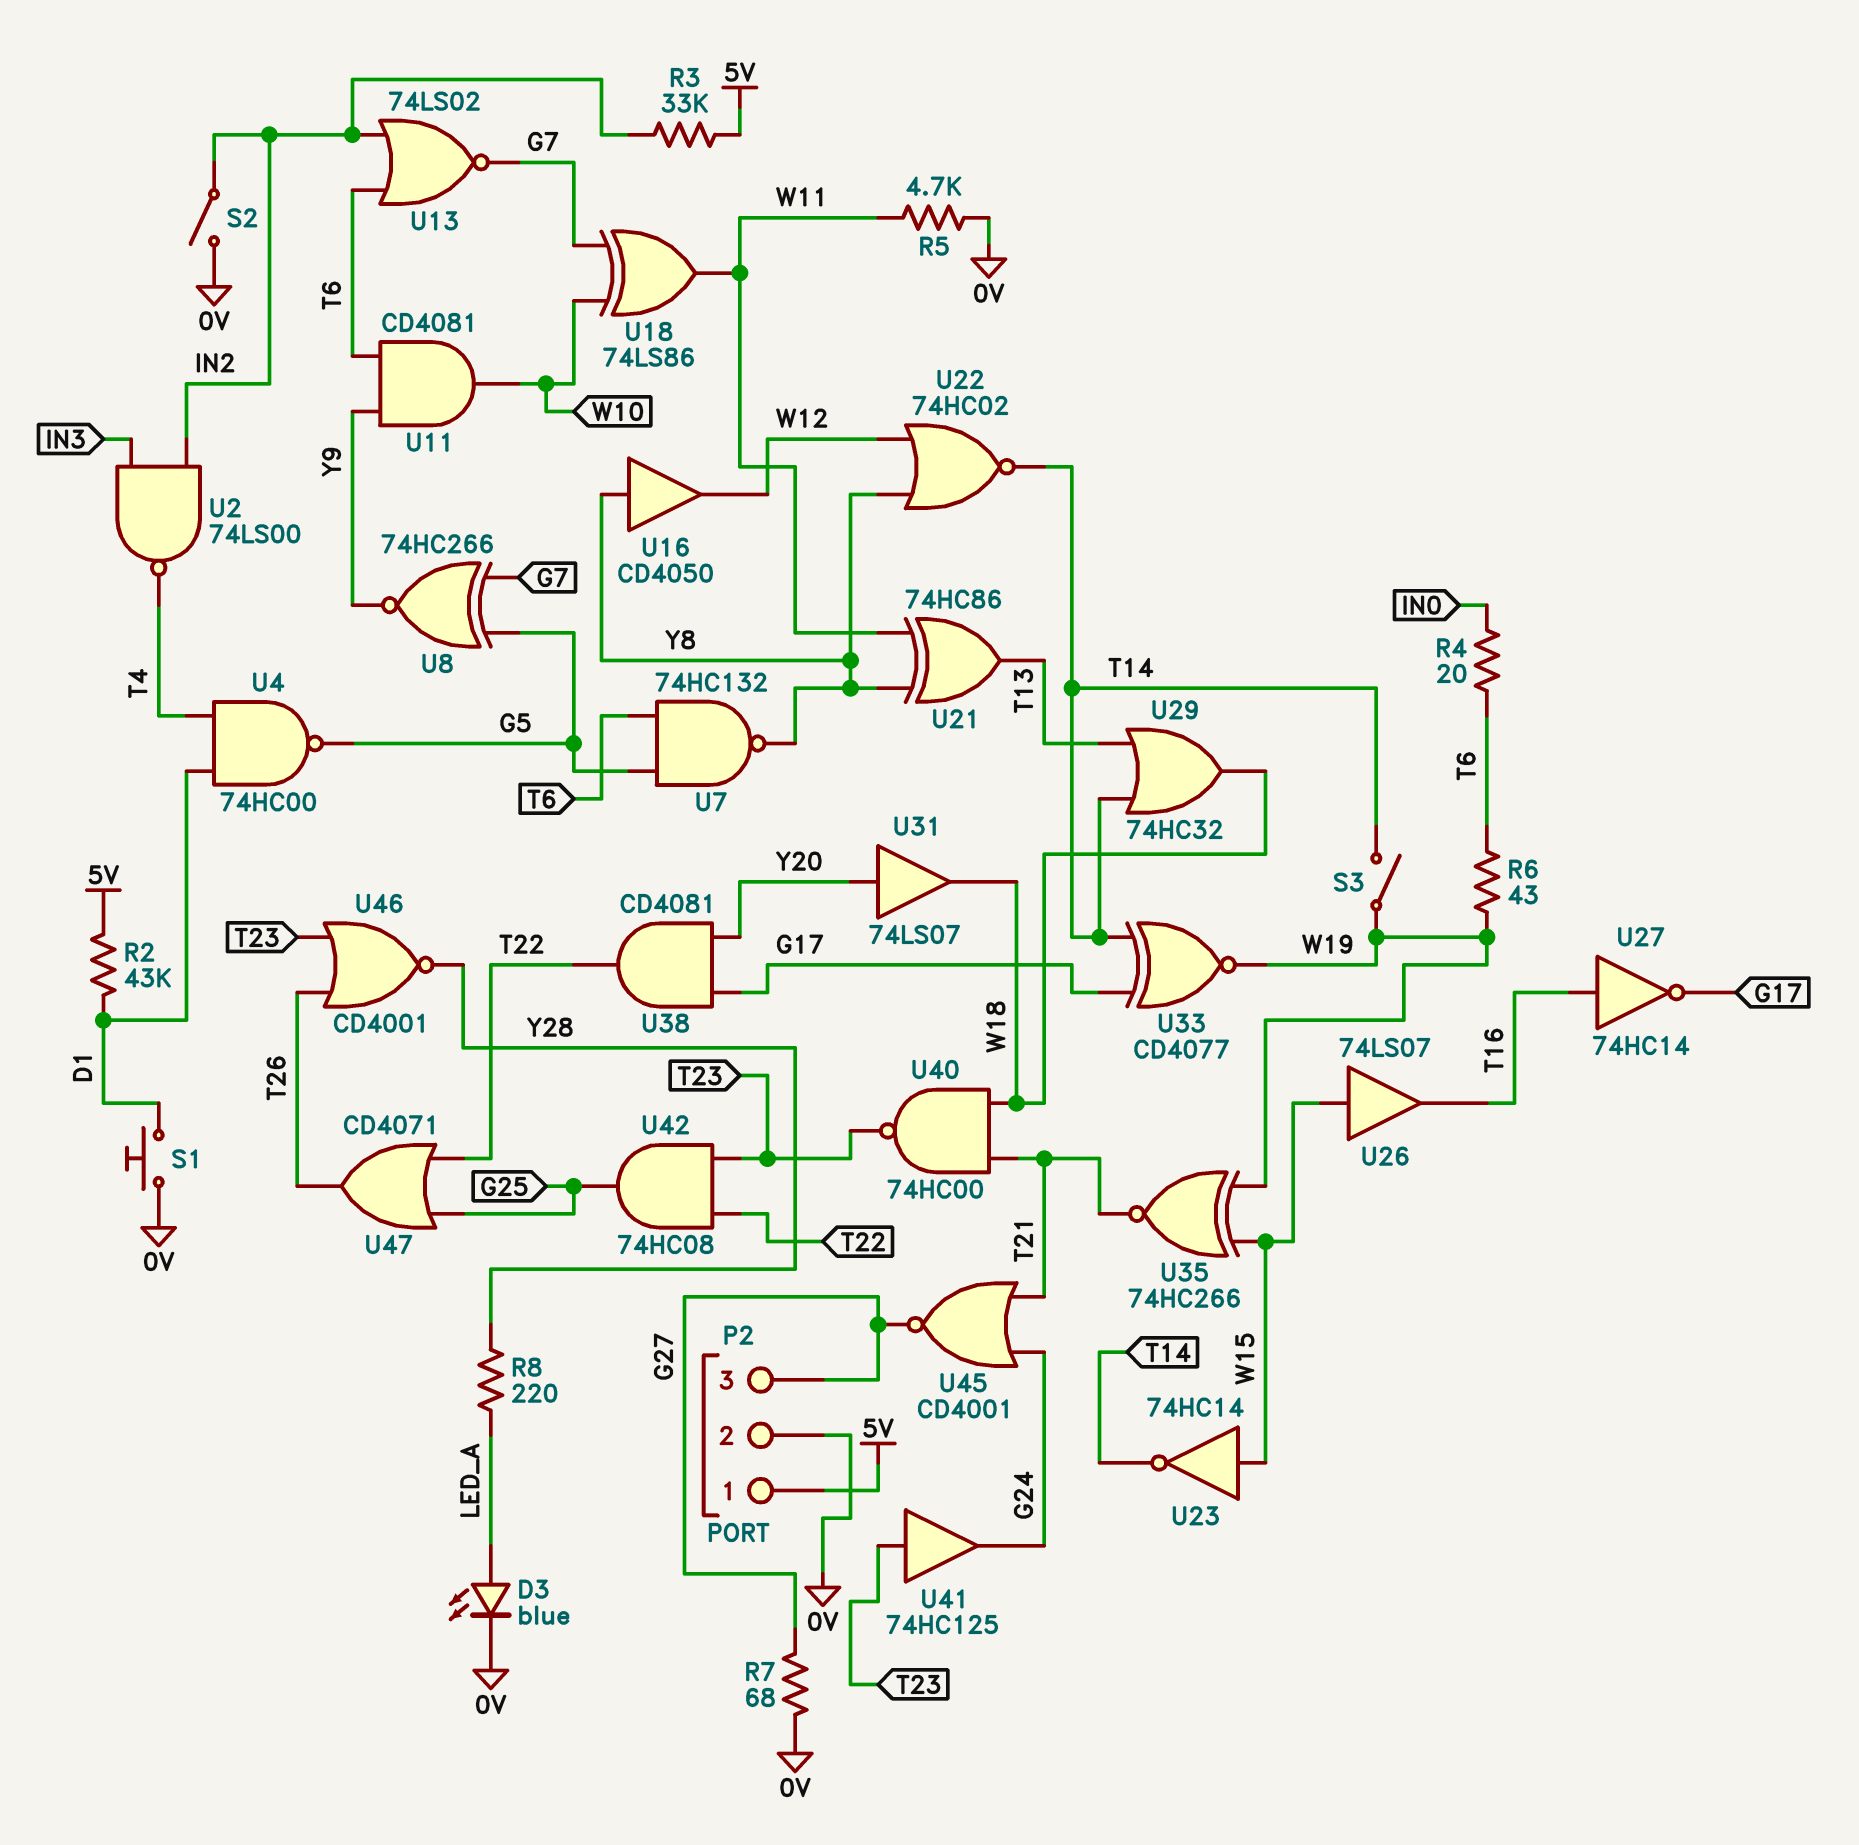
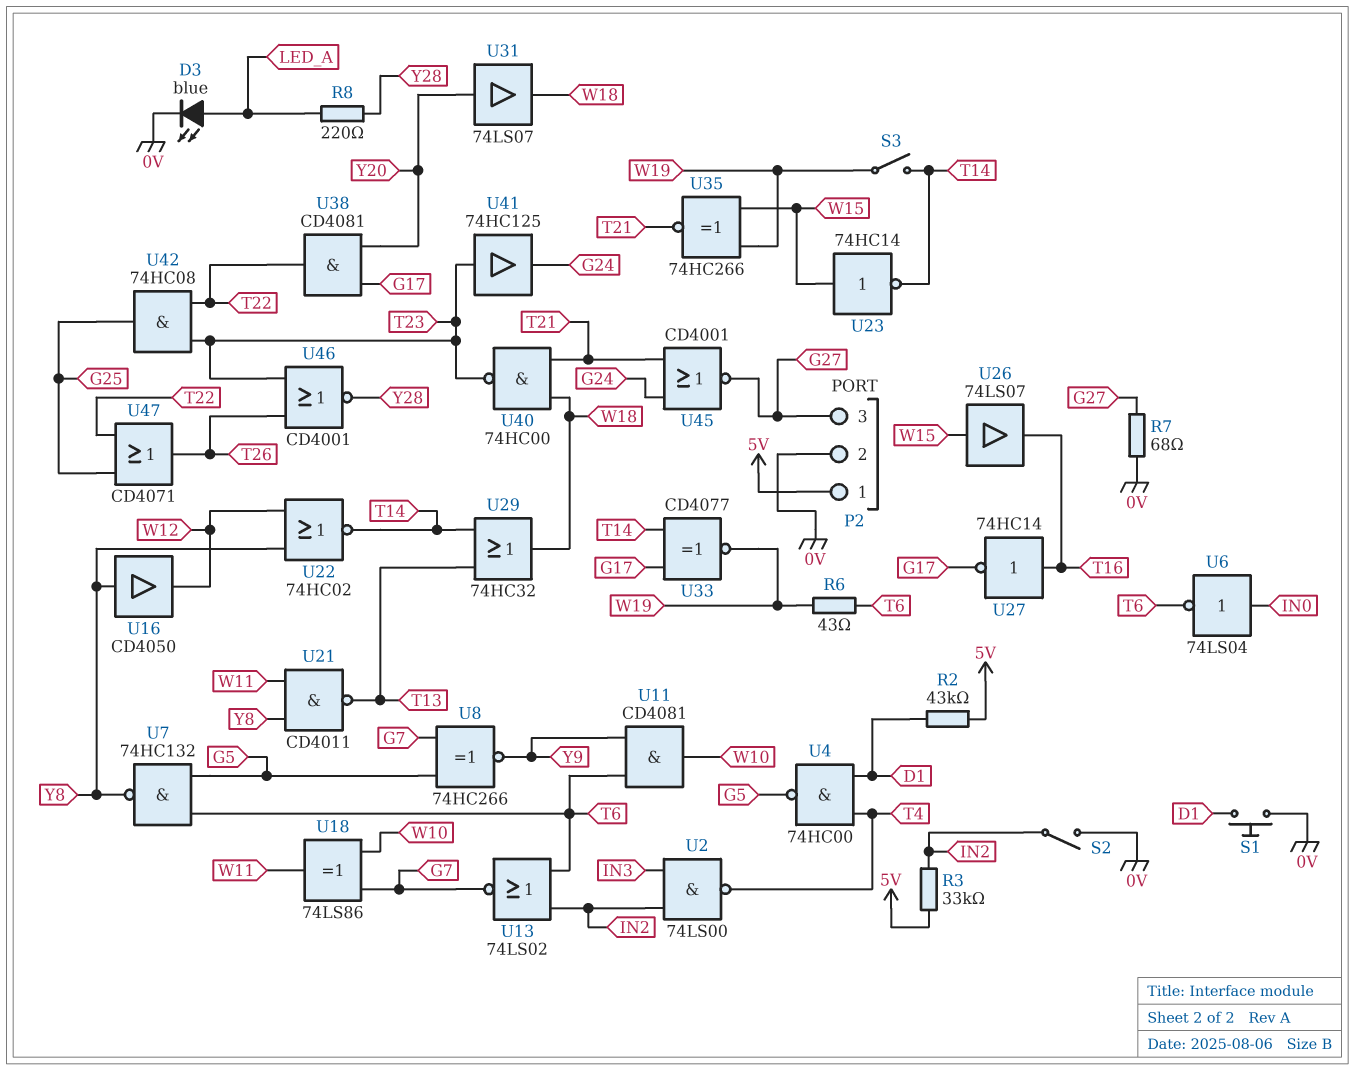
R4: 20 (IN0, T6) -> none
R5: 4.7k (0V, W11) -> none
U6: none -> NOT 74LS04 (in IN0, out T6)
U21: XOR 74HC86 (in W11, in Y8, out T13) -> NAND CD4011 (in W11, in Y8, out T13)

